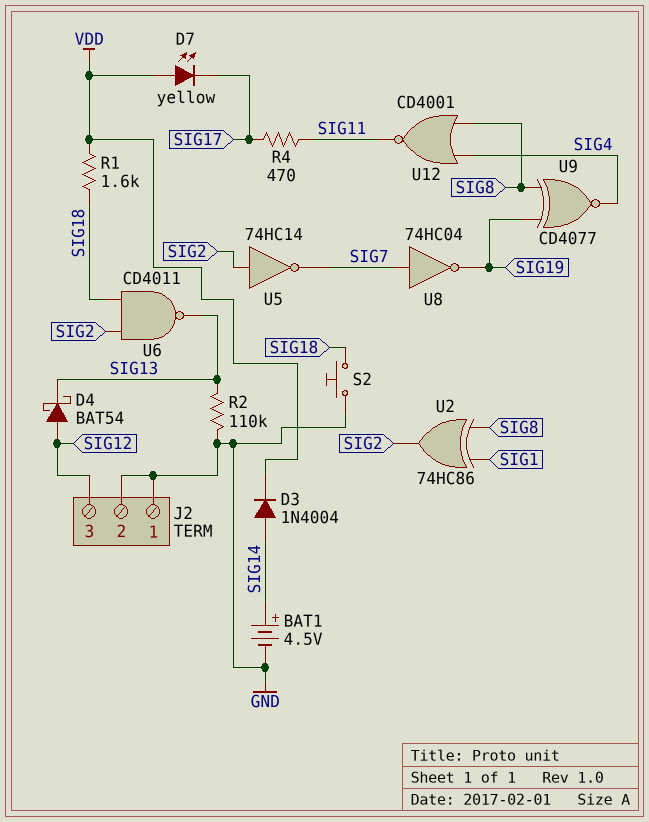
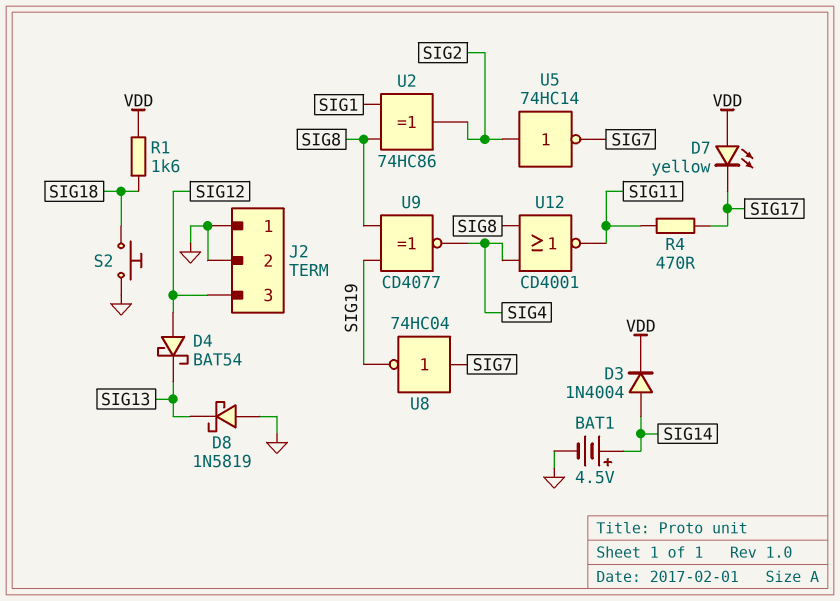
D8: none -> schottky 1N5819 (A GND, K SIG13)
R2: 110k (GND, SIG13) -> none
U6: NAND CD4011 (in SIG2, in SIG18, out SIG13) -> none

